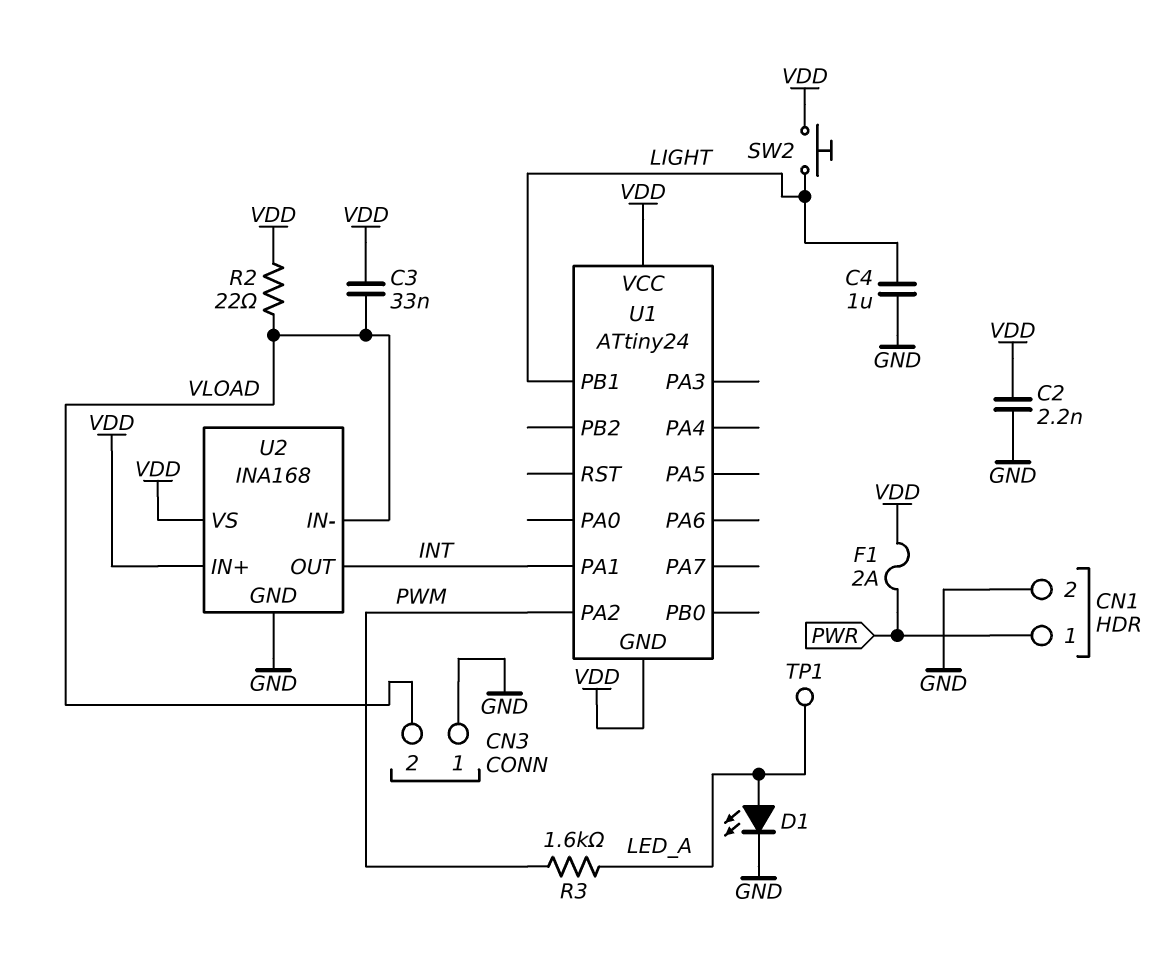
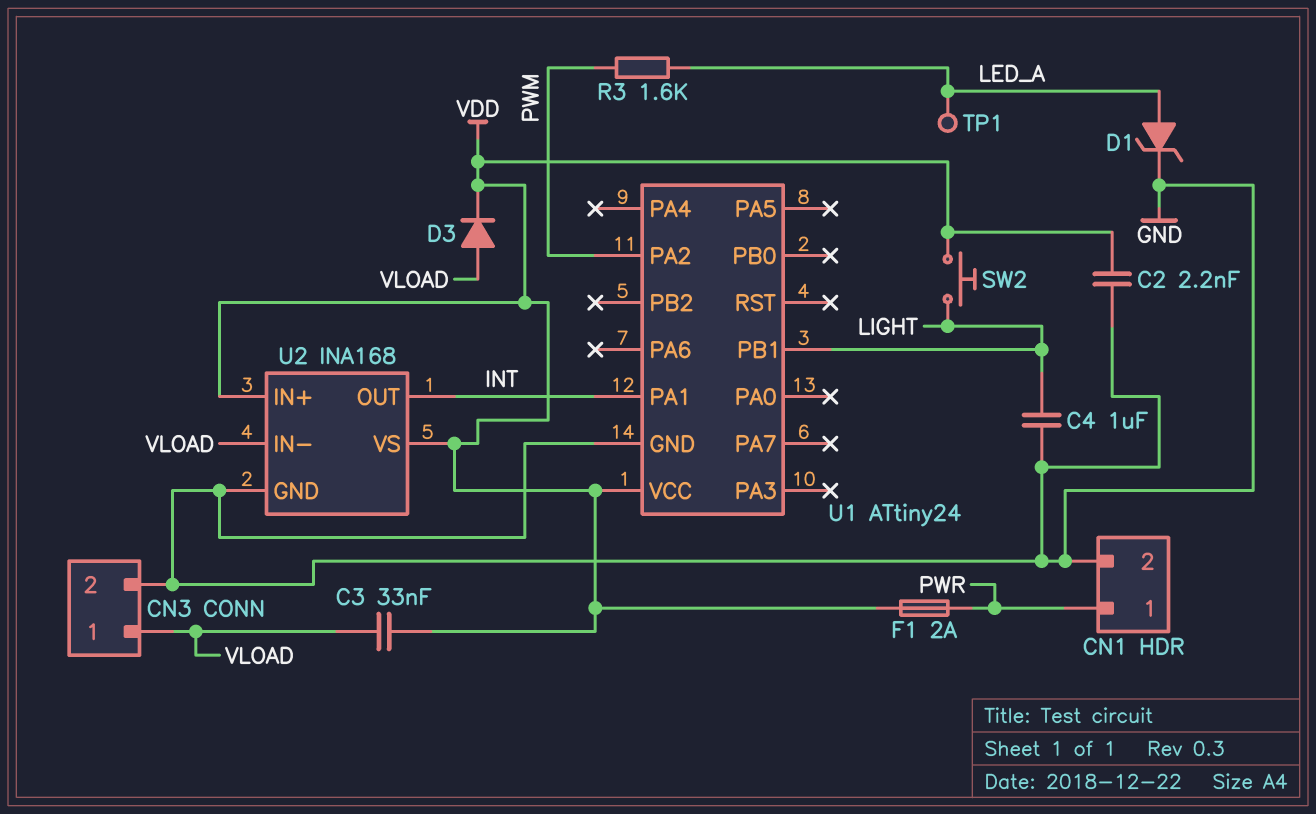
CN3 pin 1: GND -> VLOAD
CN3 pin 2: VLOAD -> GND
D1: LED (A LED_A, K GND) -> zener (A LED_A, K GND)
D3: none -> diode (A VLOAD, K VDD)
R2: 22 (VDD, VLOAD) -> none
U1 pin GND: VDD -> GND

